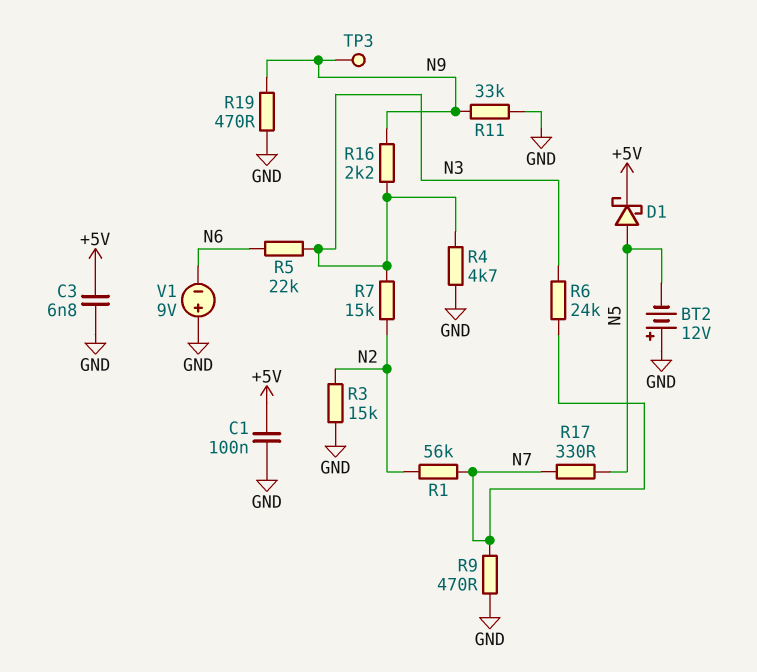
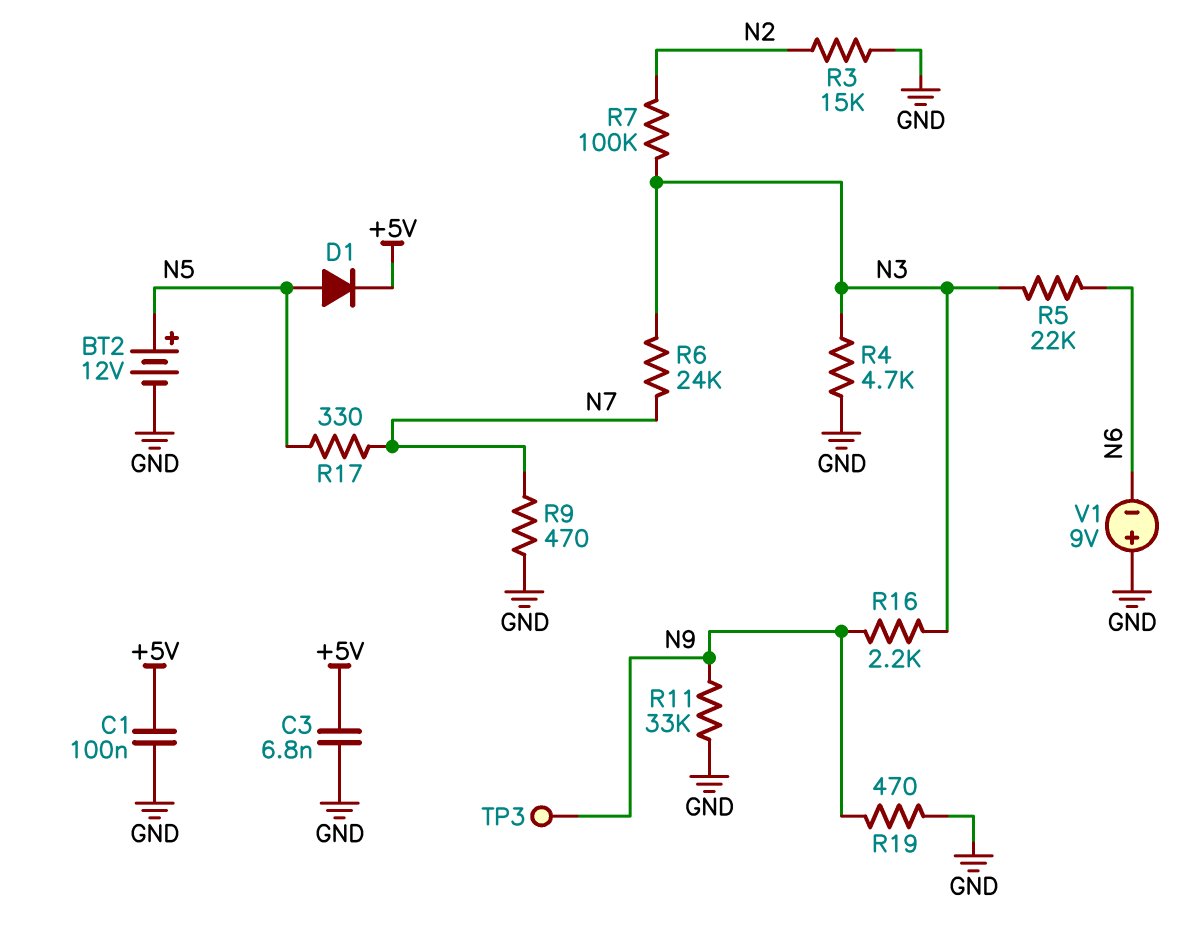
BT2: 12V (plus GND, minus N5) -> 12V (plus N5, minus GND)
D1: schottky (A N5, K +5V) -> diode (A N5, K +5V)
R1: 56k (N2, N7) -> none
R7: 15k (N2, N3) -> 100k (N2, N3)

